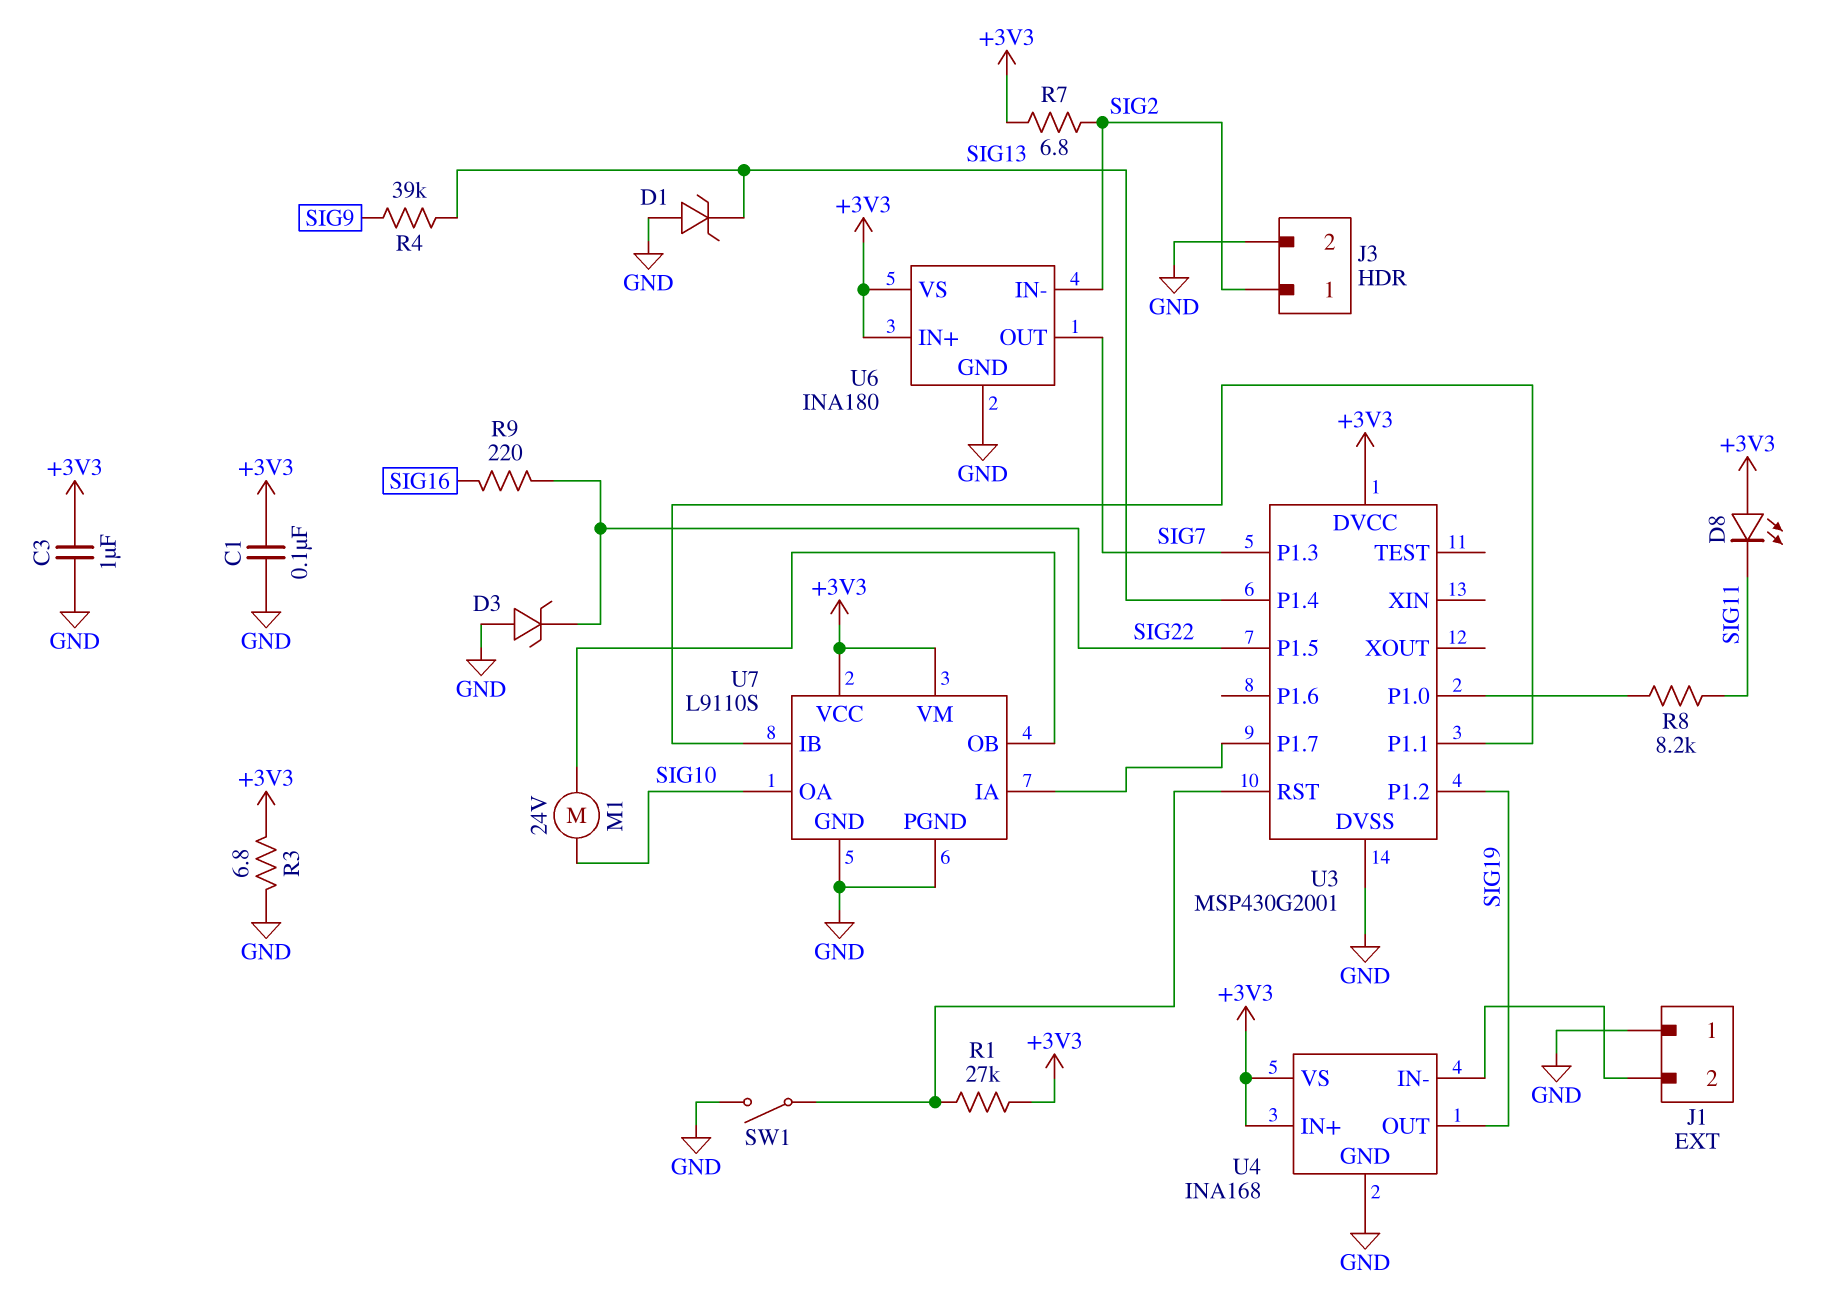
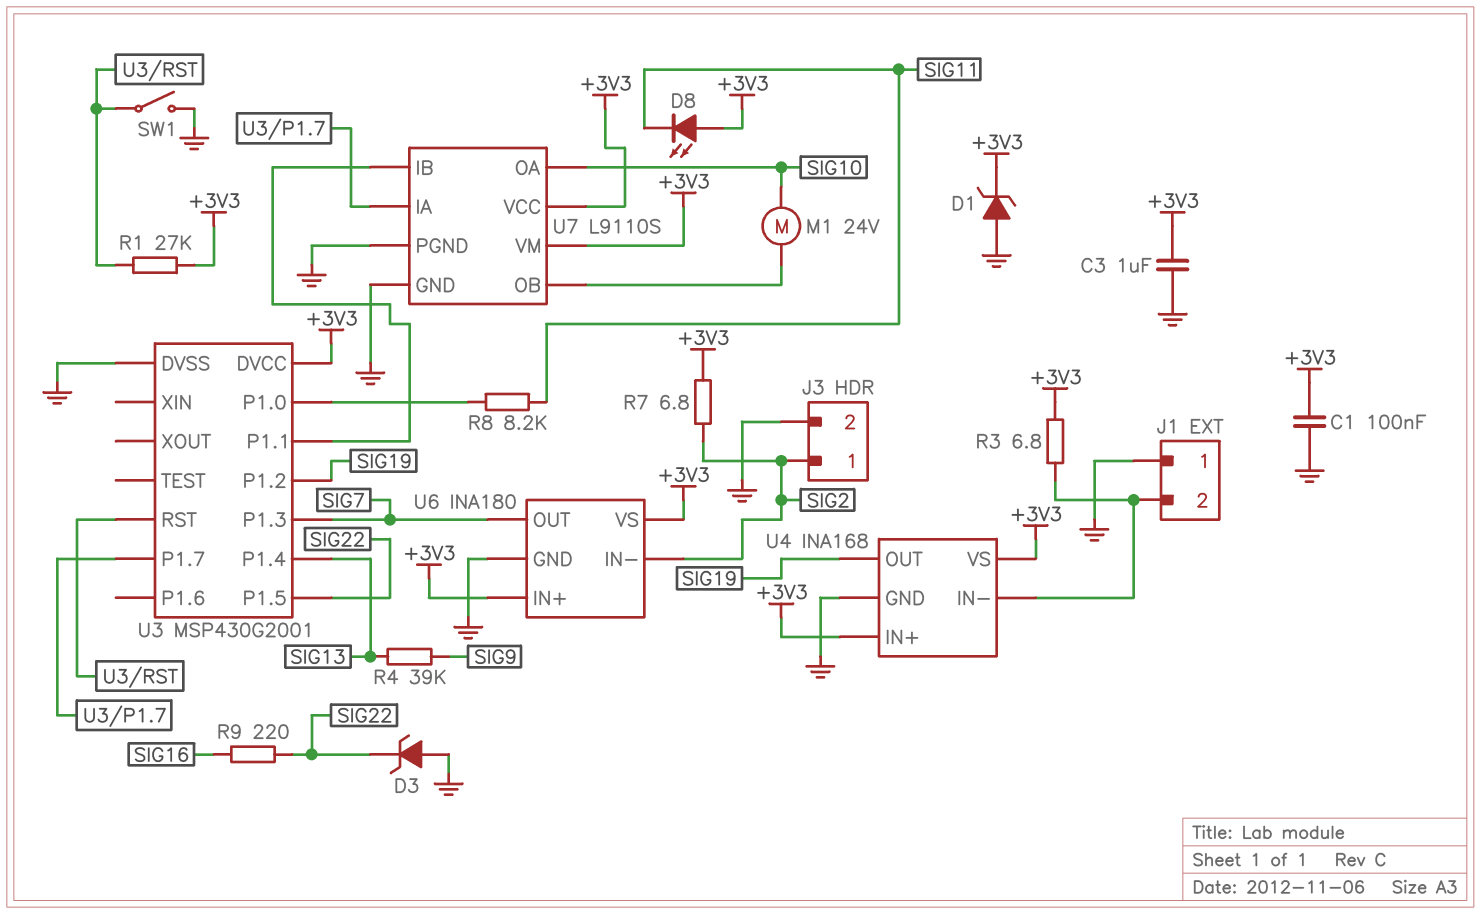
D1: zener (A GND, K SIG13) -> zener (A GND, K +3V3)
R3: 6.8 (+3V3, GND) -> 6.8 (+3V3, J1/2)

